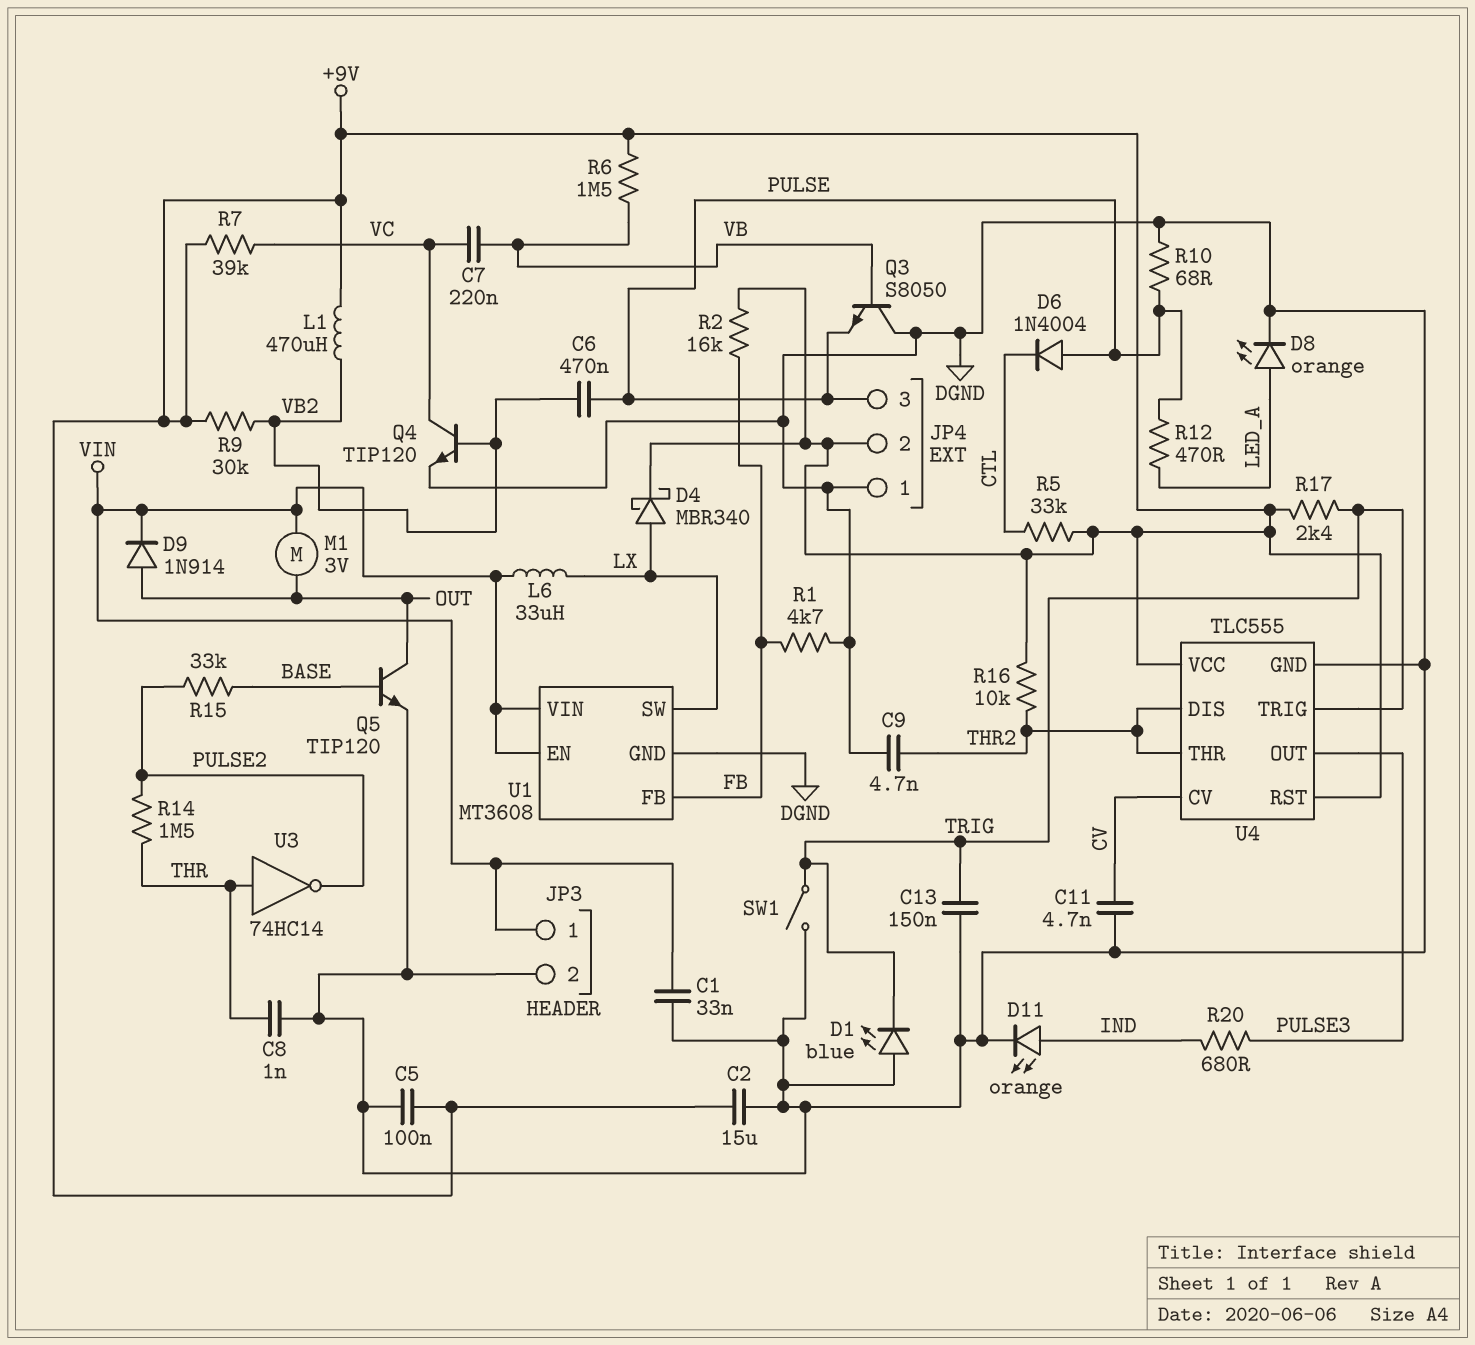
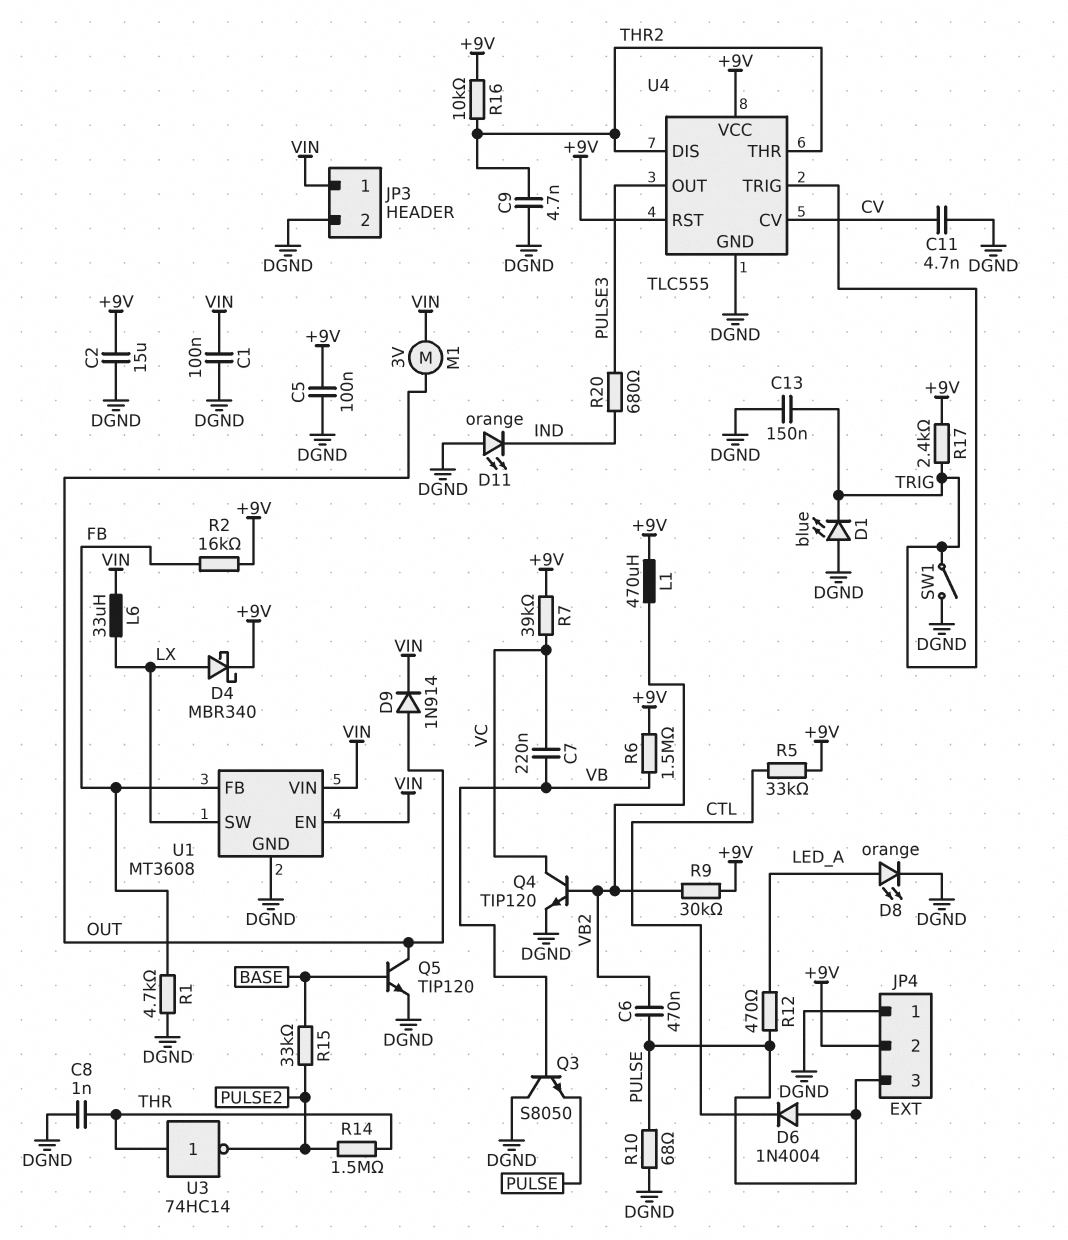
C1: 33nF (DGND, VIN) -> 100nF (DGND, VIN)
D11: LED orange (A IND, K DGND) -> LED orange (A DGND, K IND)

